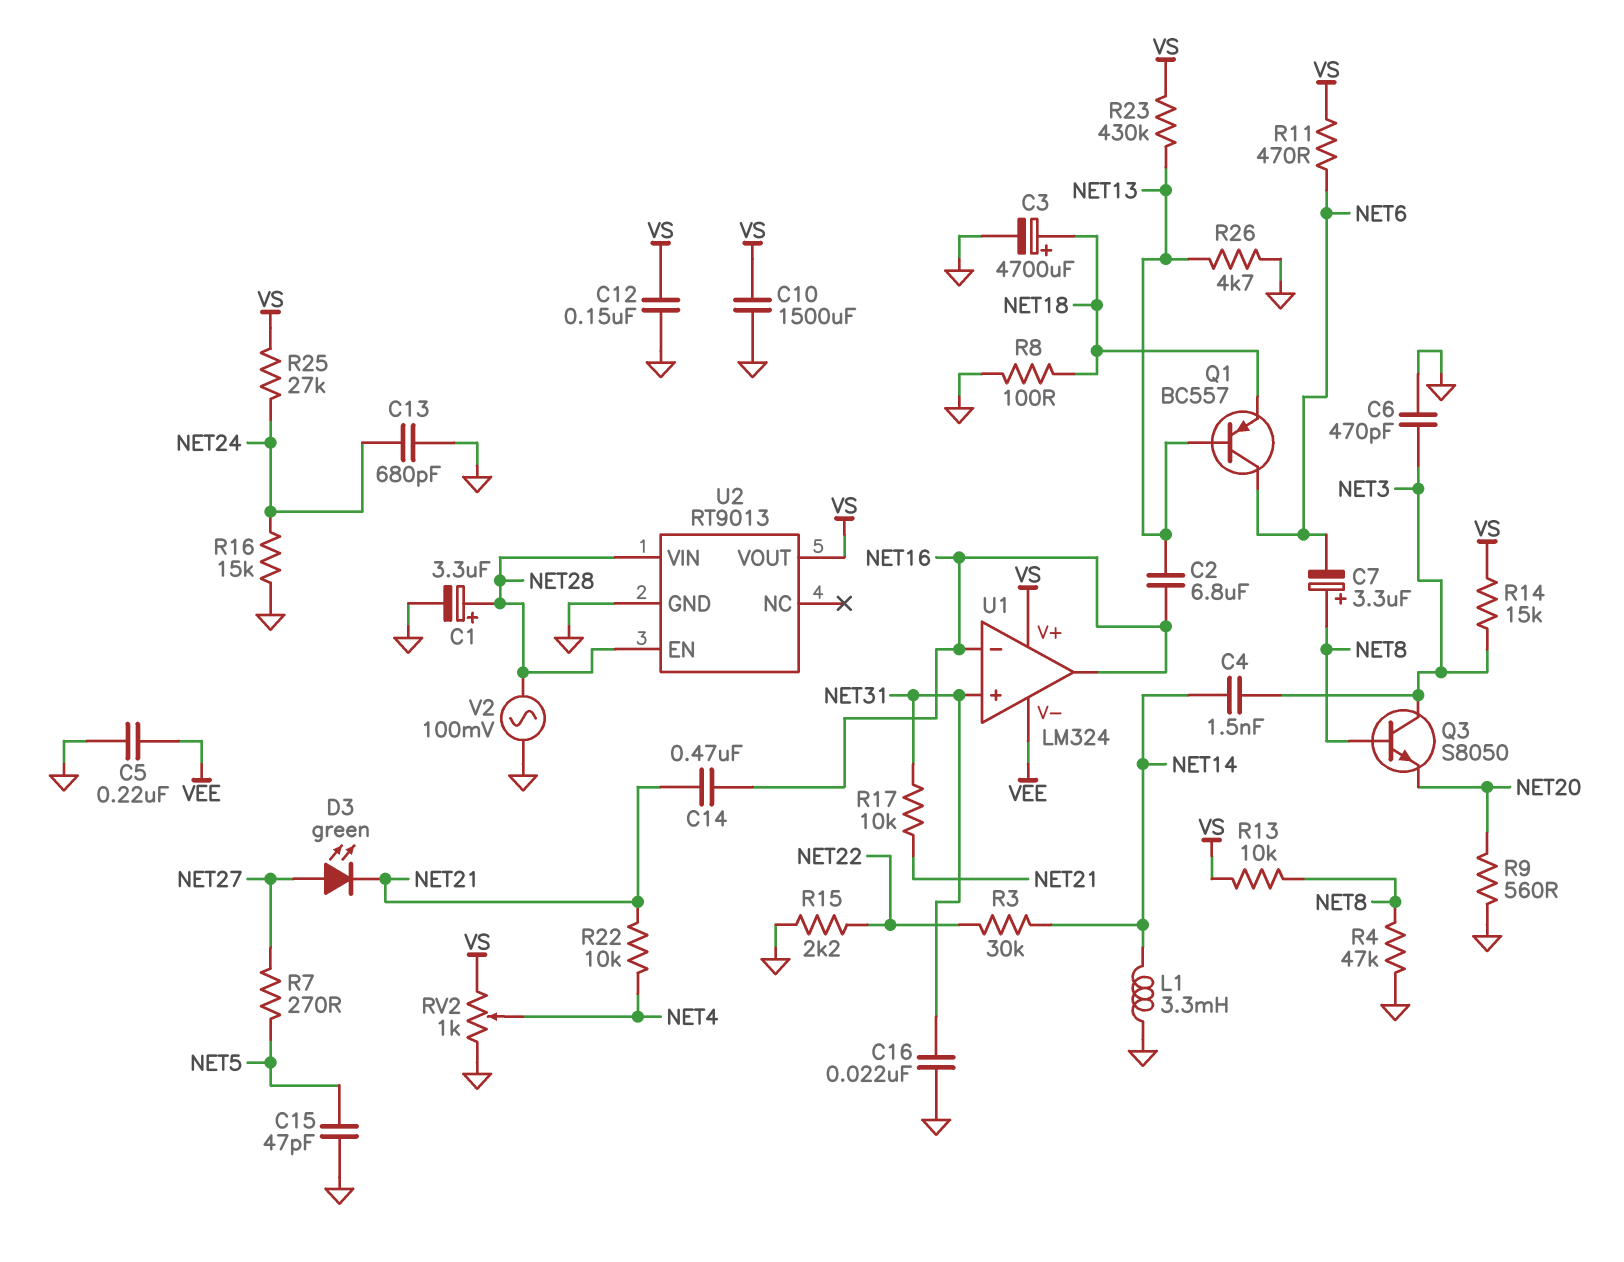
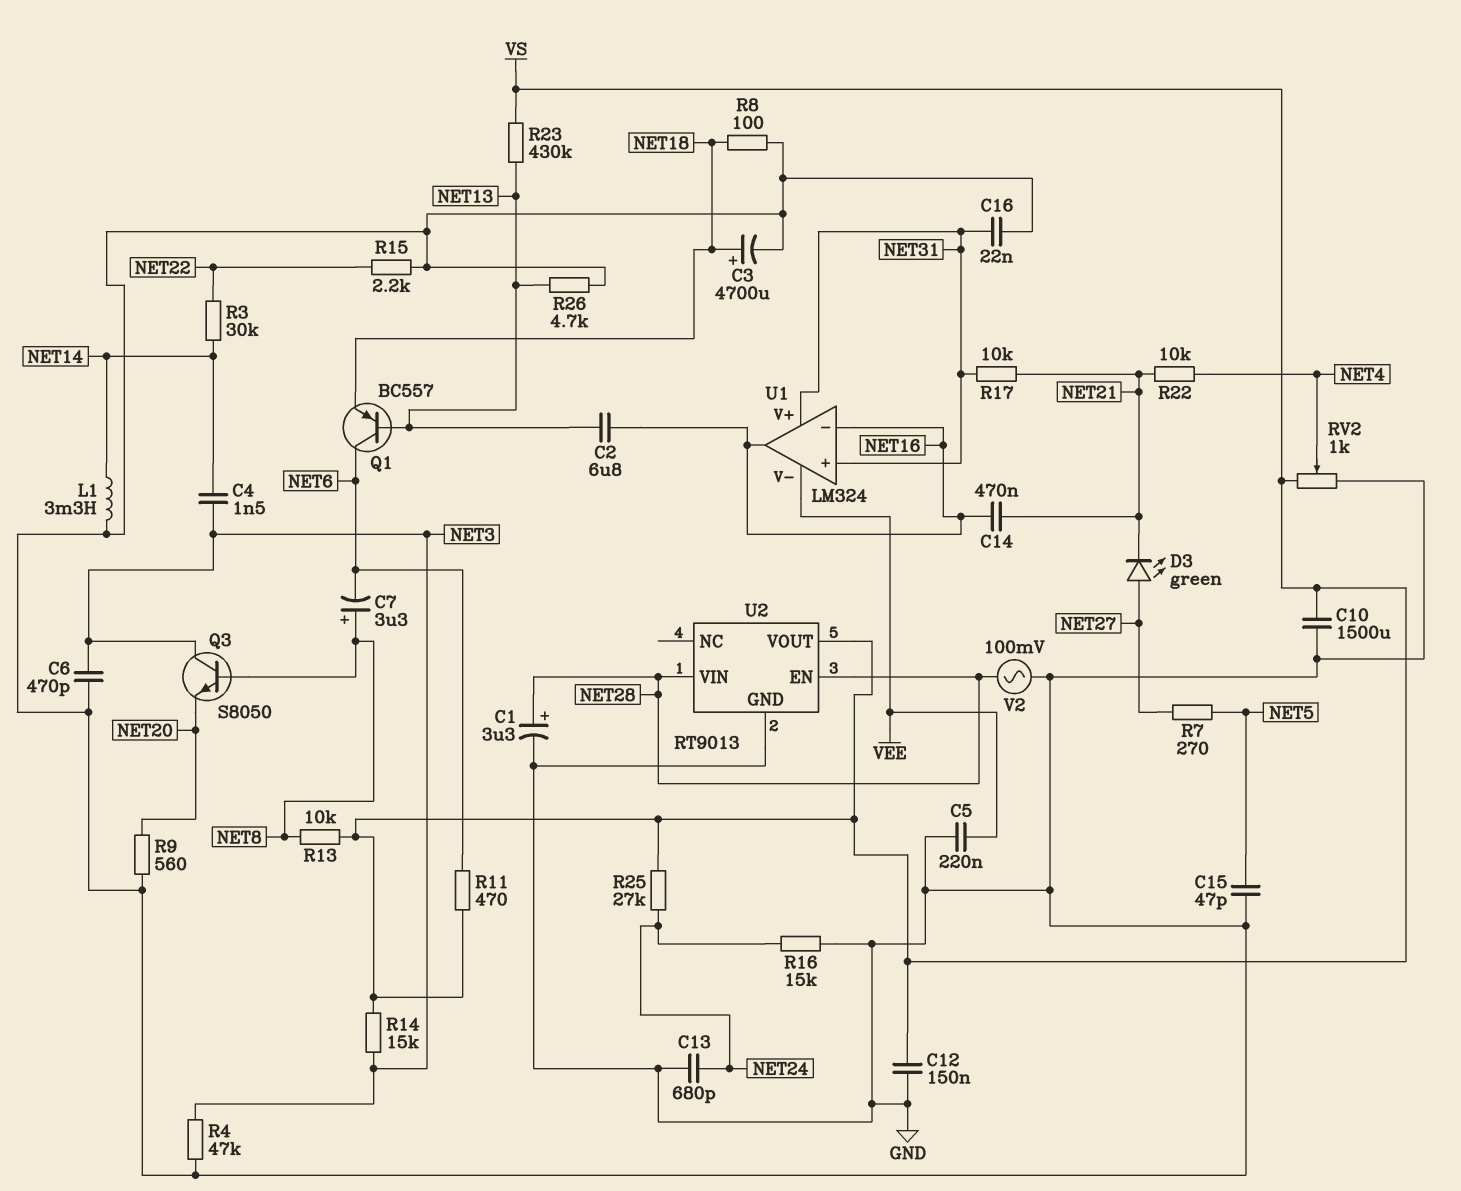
R4: 47k (GND, NET8) -> 47k (GND, NET3)
U1 pin V+: VS -> NET31

